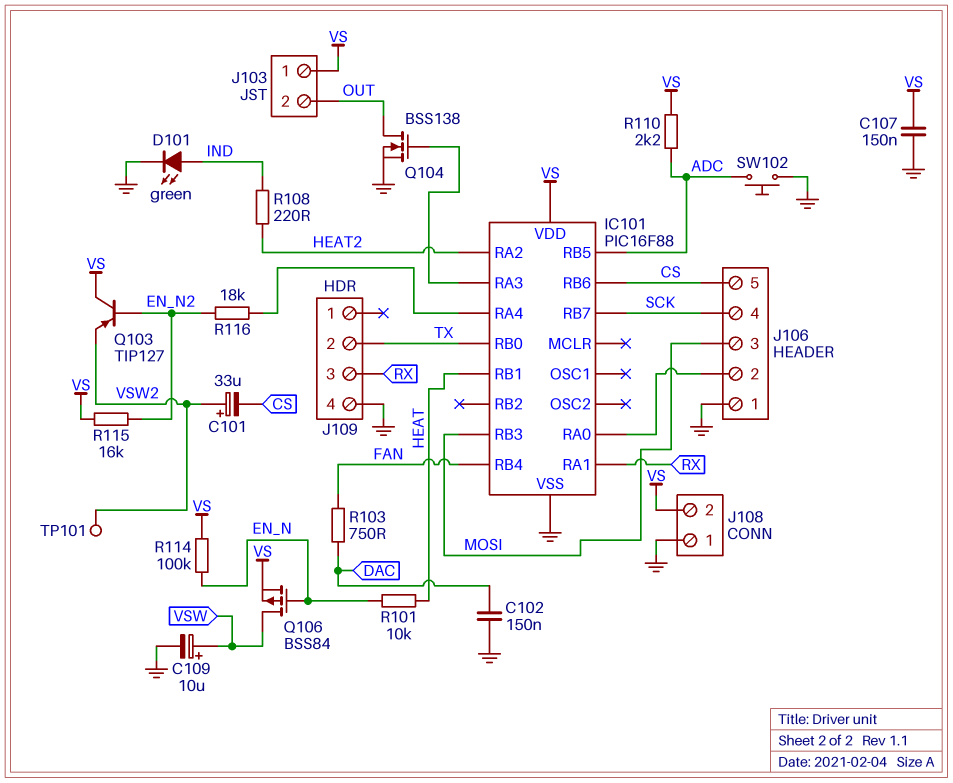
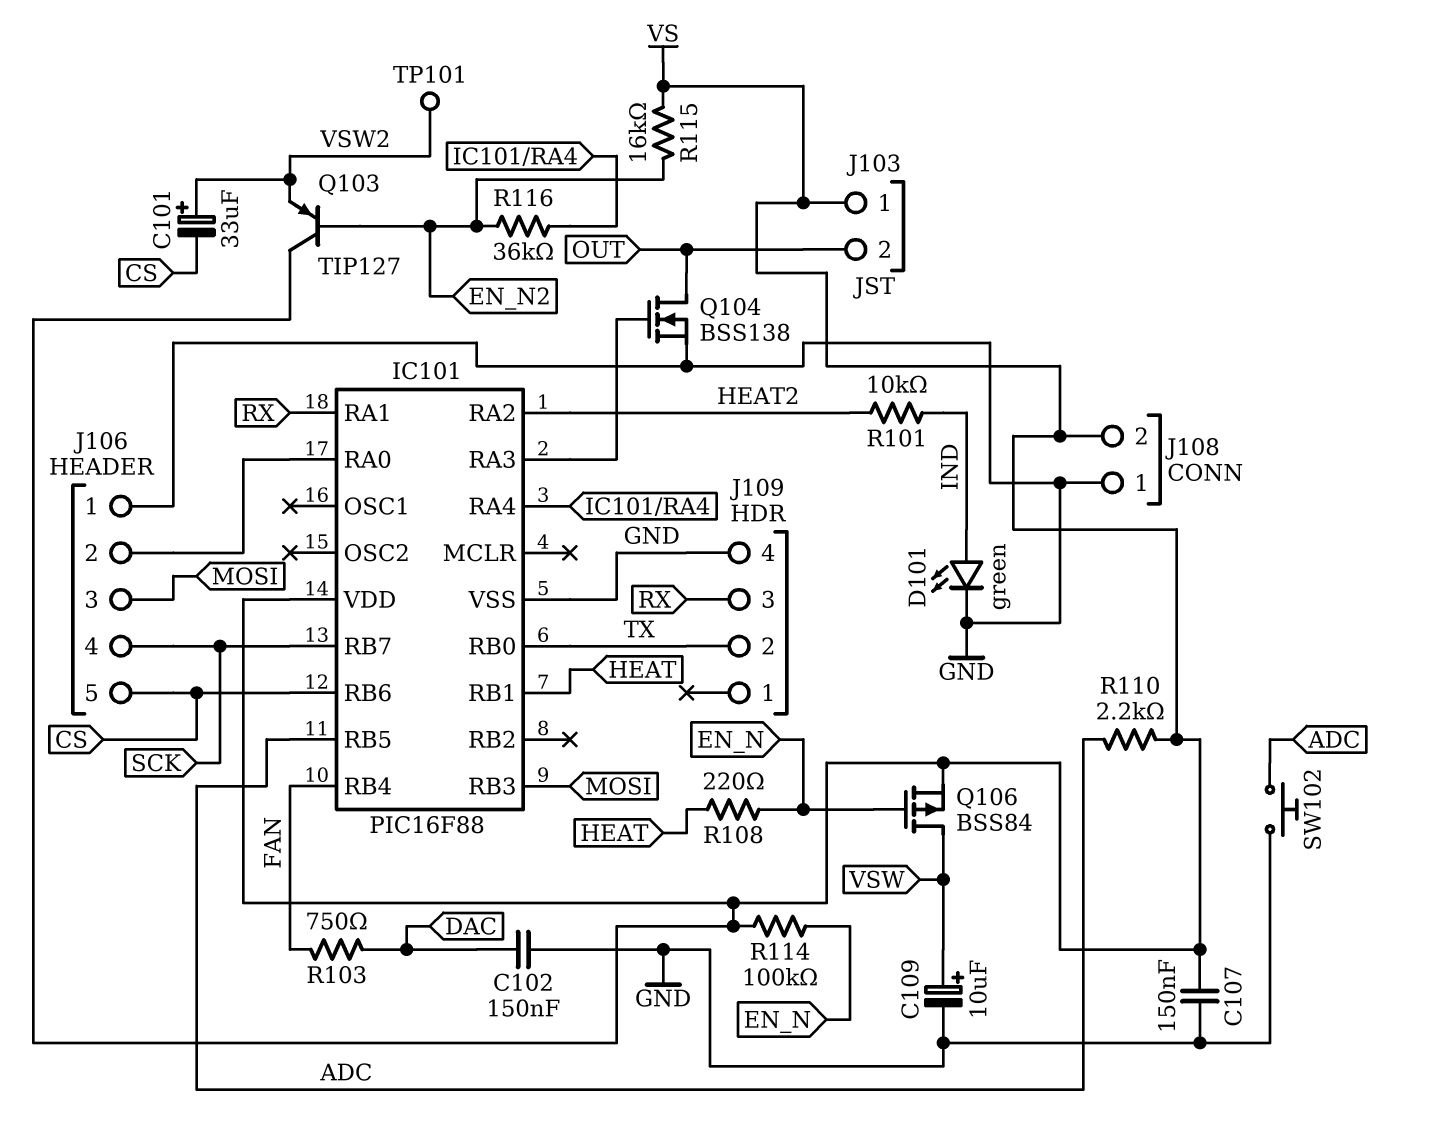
R101: 10k (EN_N, HEAT) -> 10k (HEAT2, IND)
R108: 220 (HEAT2, IND) -> 220 (EN_N, HEAT)
R116: 18k (EN_N2, IC101/RA4) -> 36k (EN_N2, IC101/RA4)

